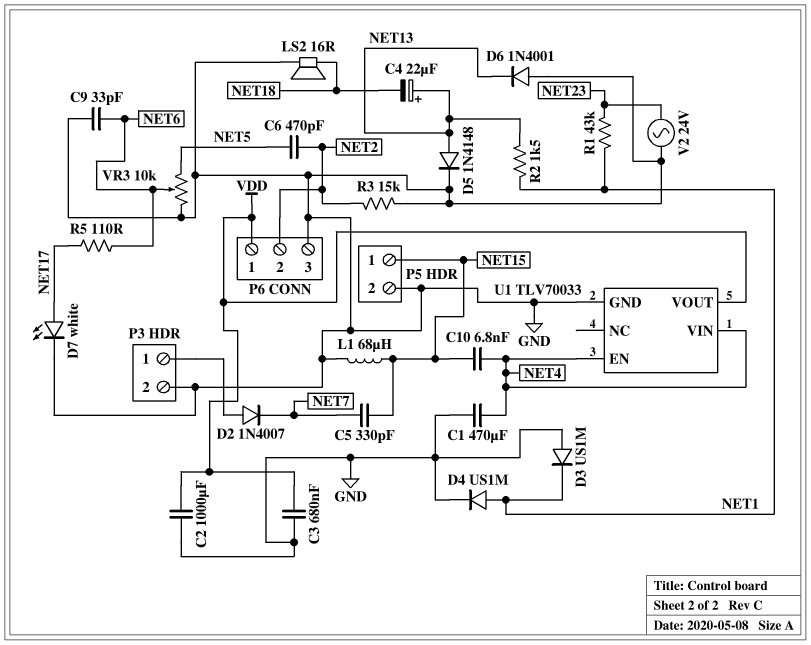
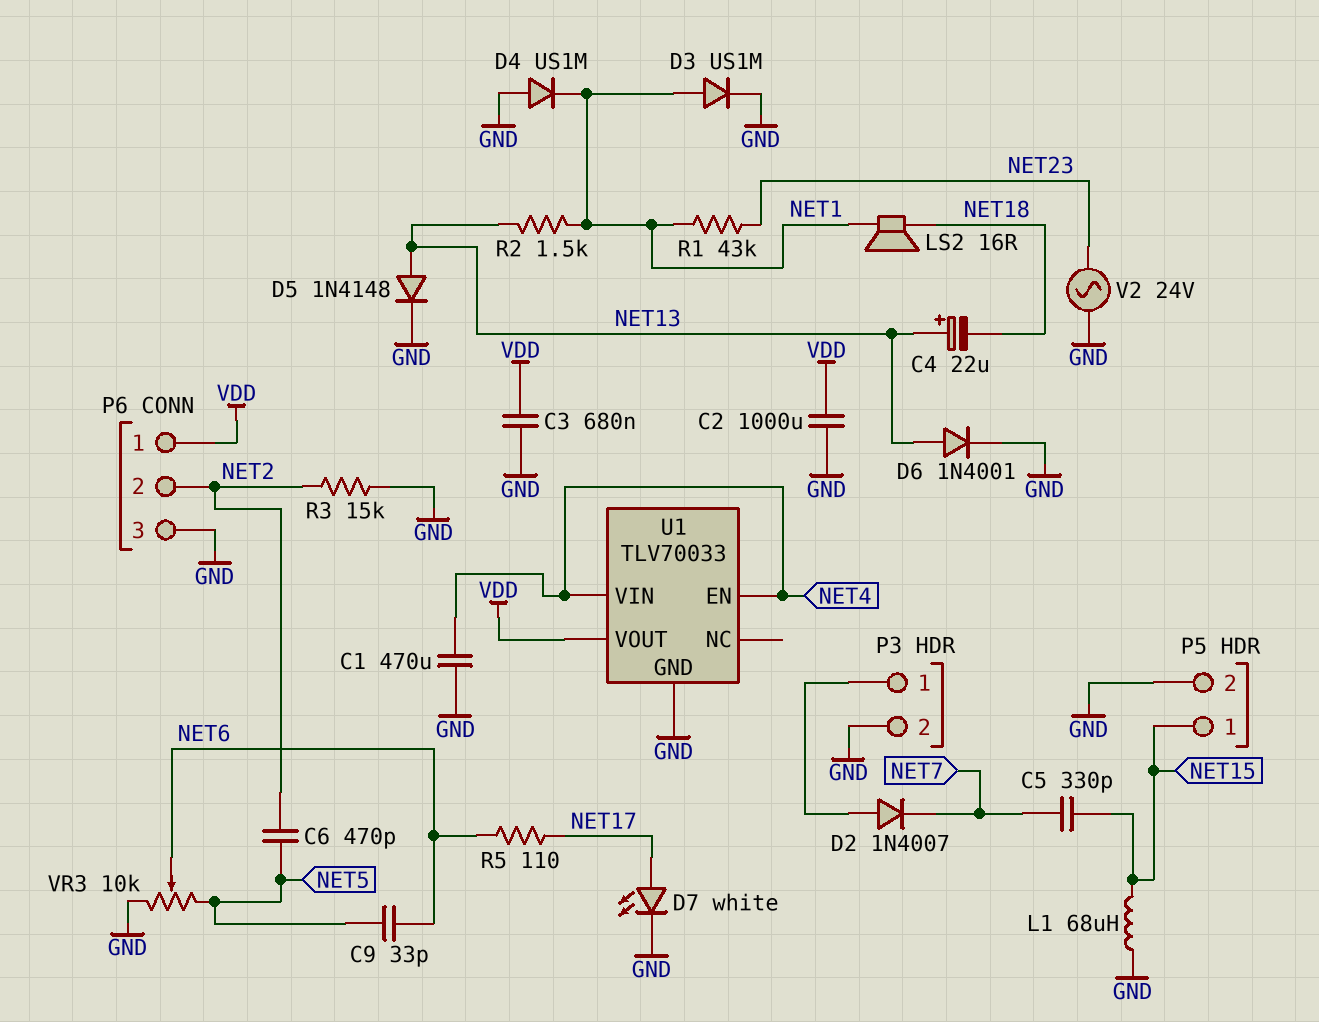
C9: 33pF (GND, NET6) -> 33pF (NET5, NET6)
C10: 6.8nF (NET4, NET15) -> none
D3: diode US1M (A GND, K NET1) -> diode US1M (A NET1, K GND)
D4: diode US1M (A NET1, K GND) -> diode US1M (A GND, K NET1)
D6: diode 1N4001 (A GND, K NET13) -> diode 1N4001 (A NET13, K GND)
LS2: speaker 16R (GND, NET18) -> speaker 16R (NET1, NET18)

